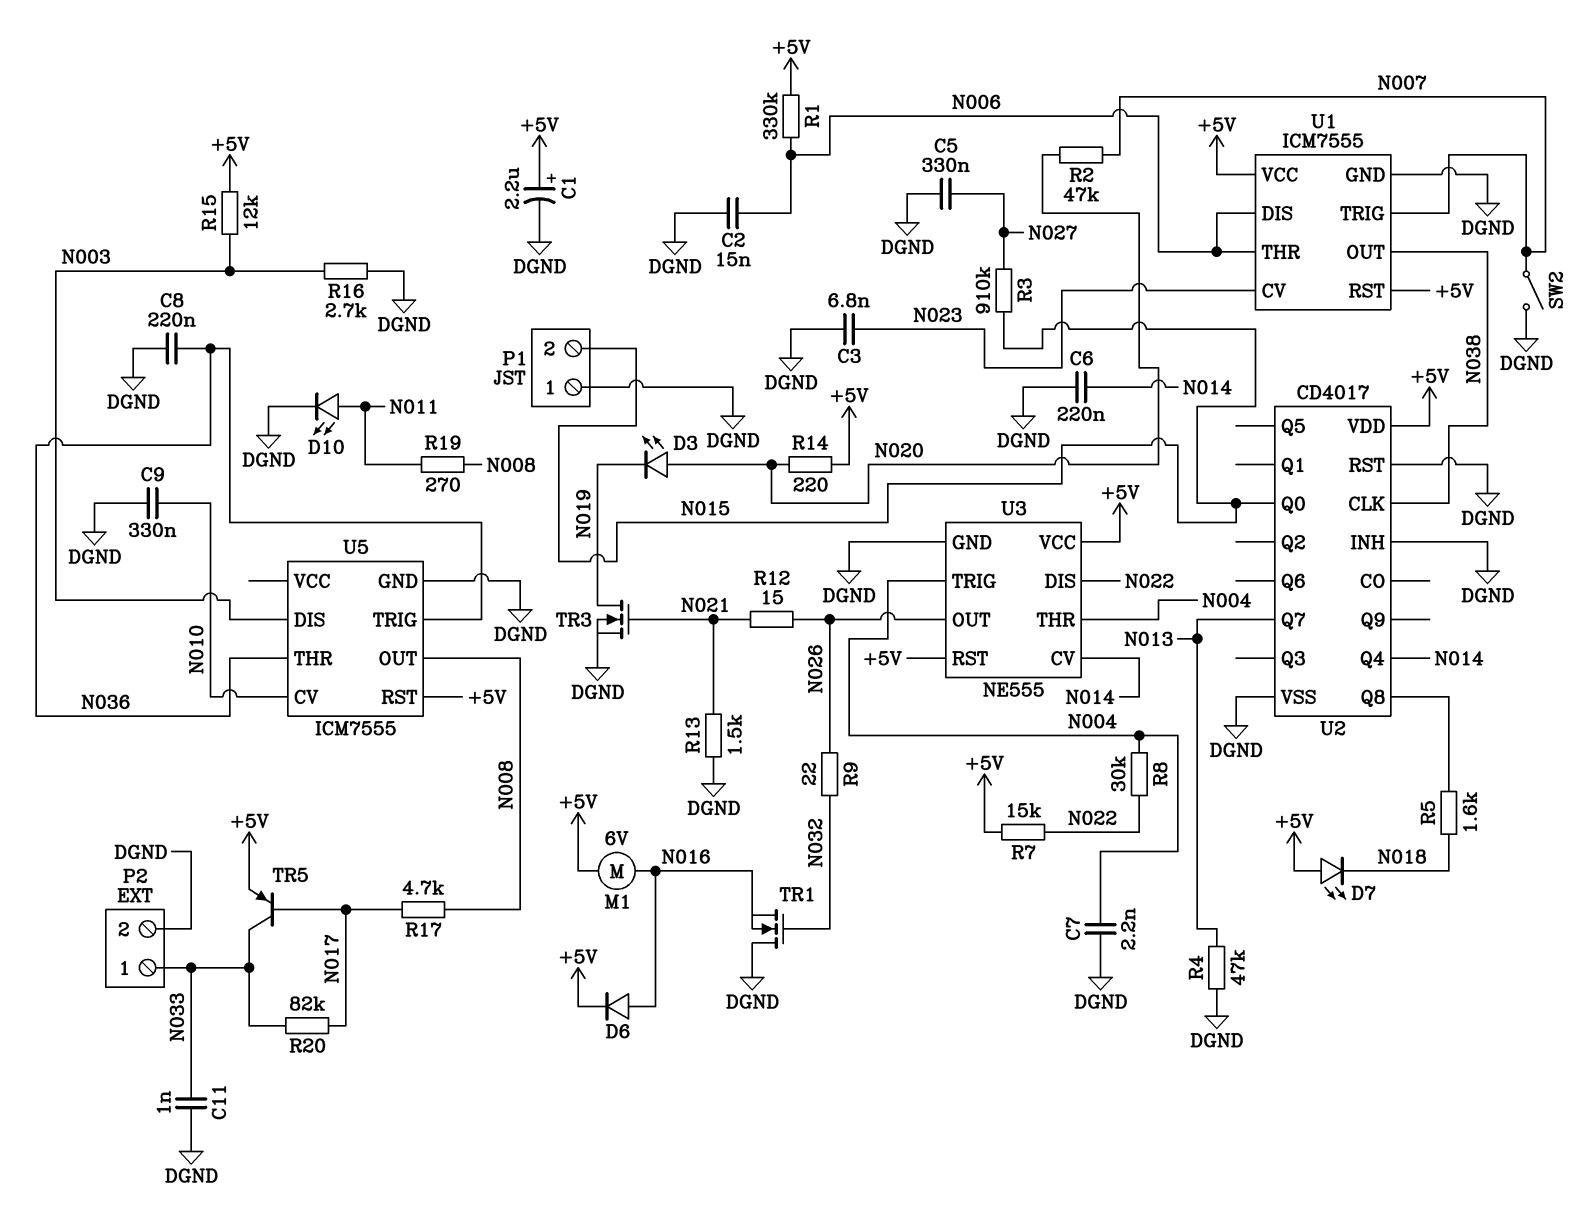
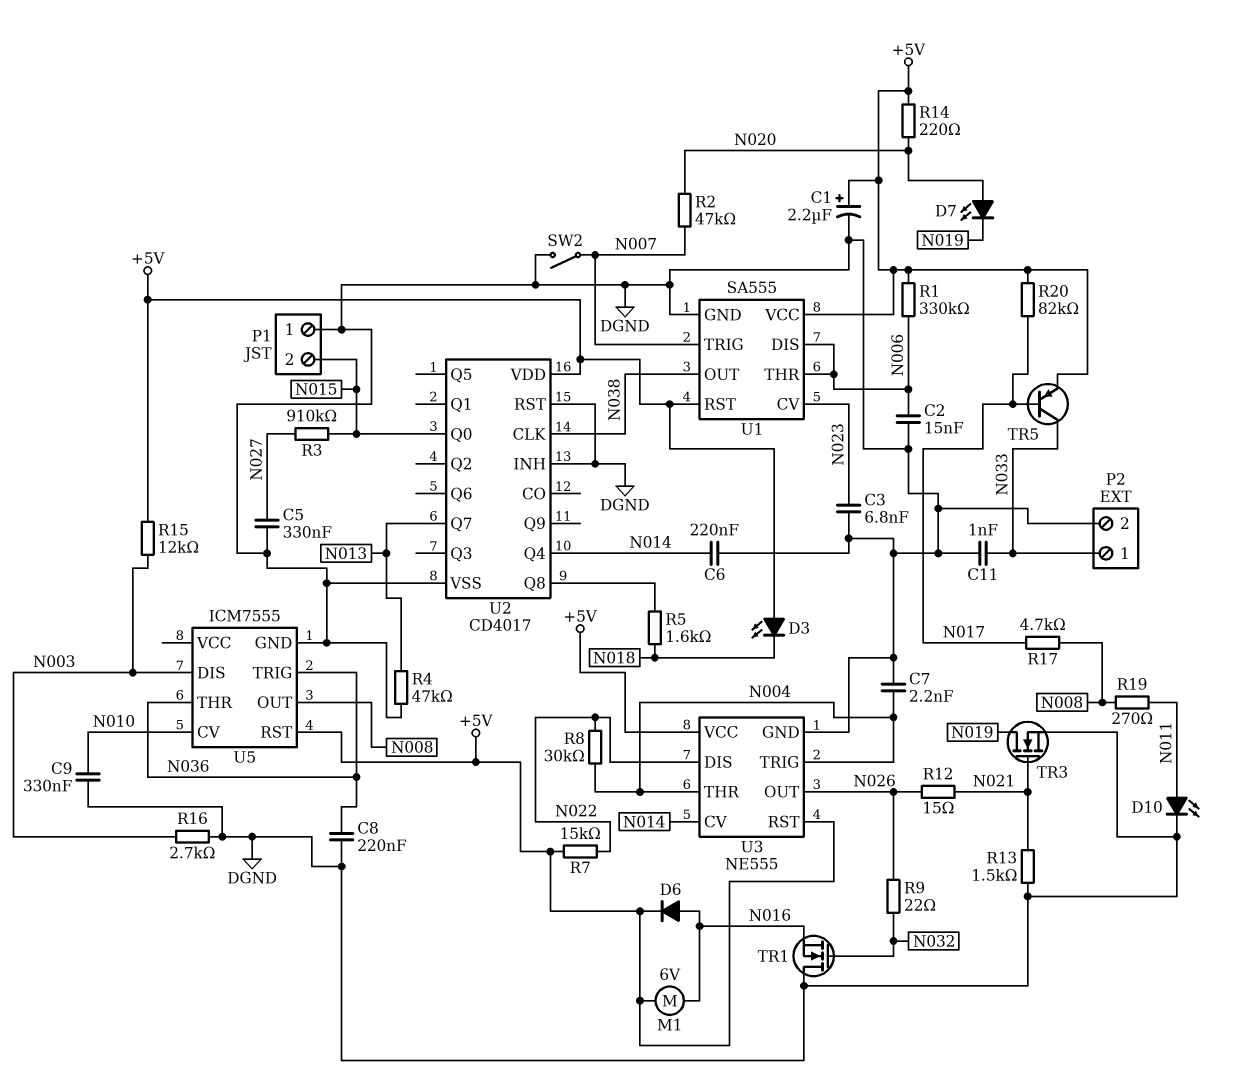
D3: LED (A N020, K N019) -> LED (A +5V, K N018)
D7: LED (A +5V, K N018) -> LED (A N020, K N019)
R20: 82k (N017, N033) -> 82k (+5V, N017)
U1: ICM7555 -> SA555

